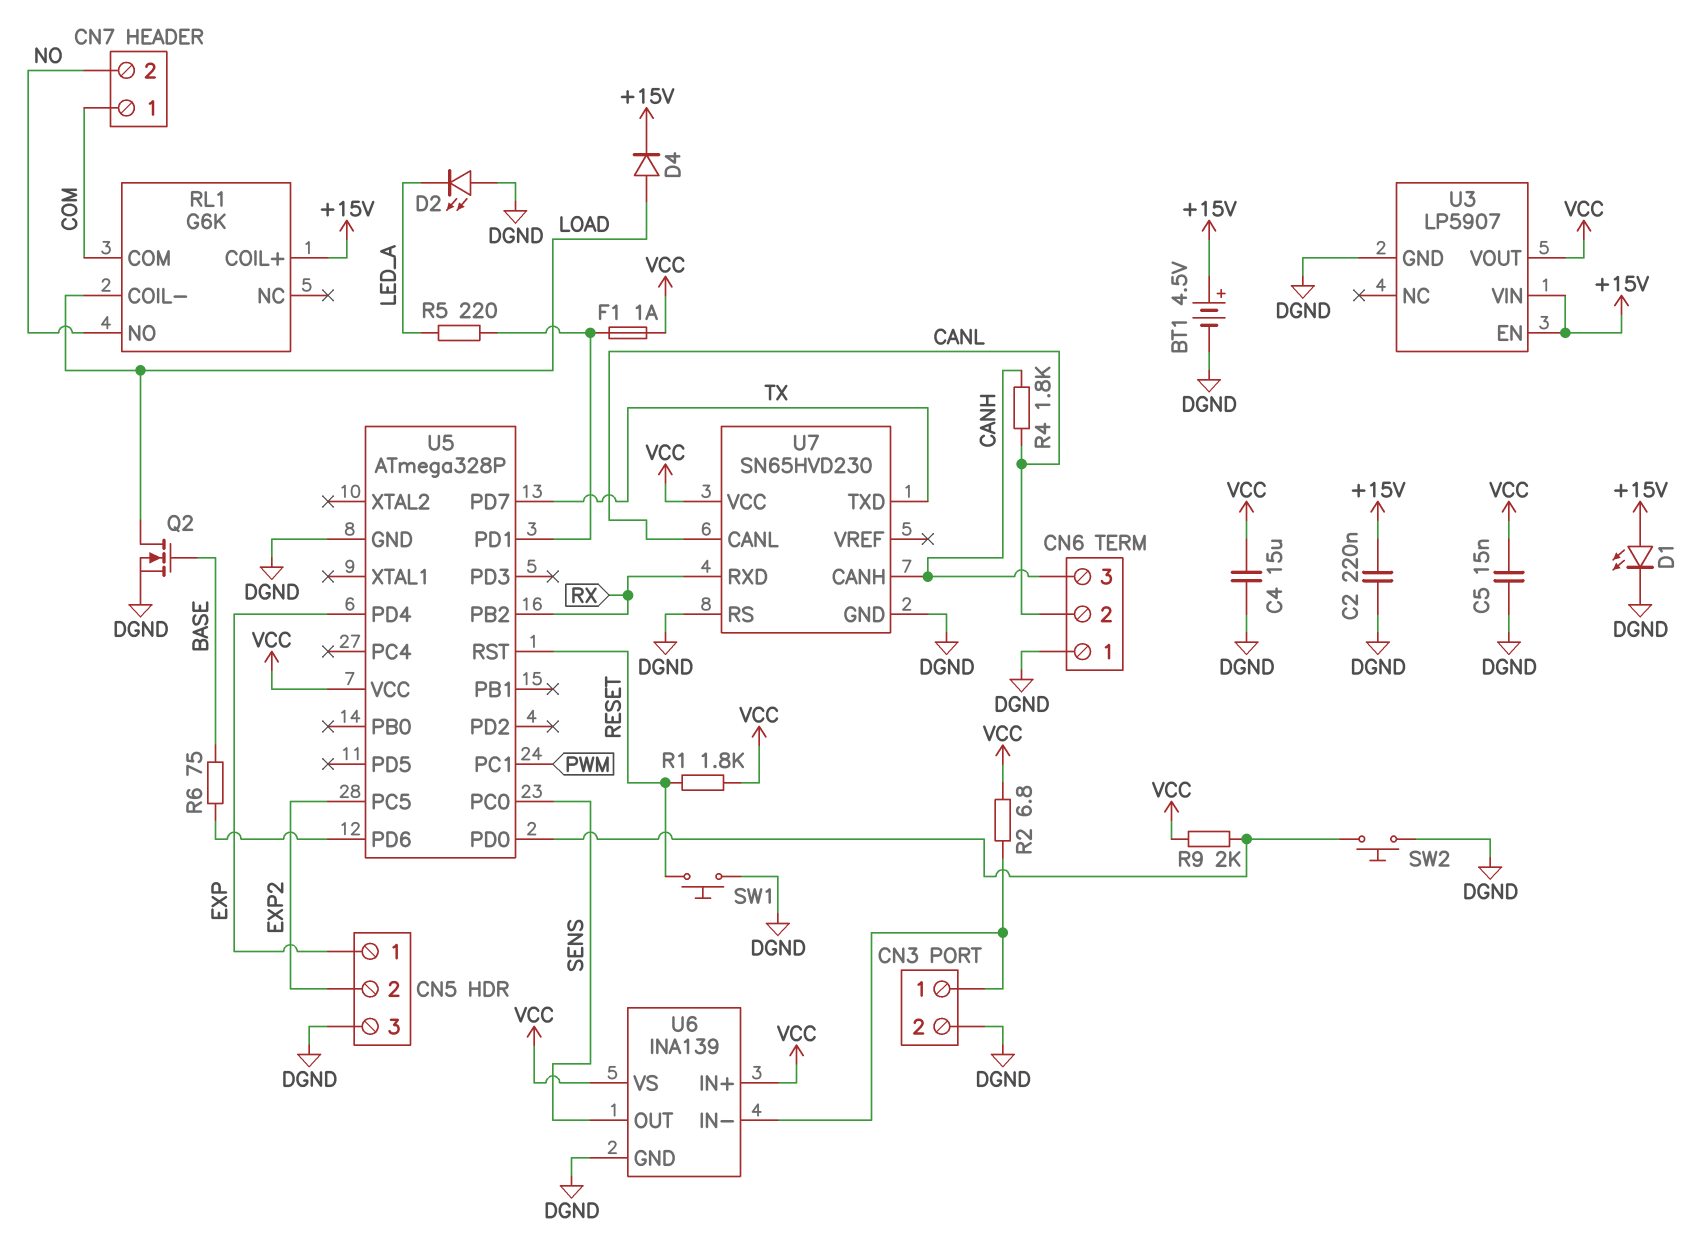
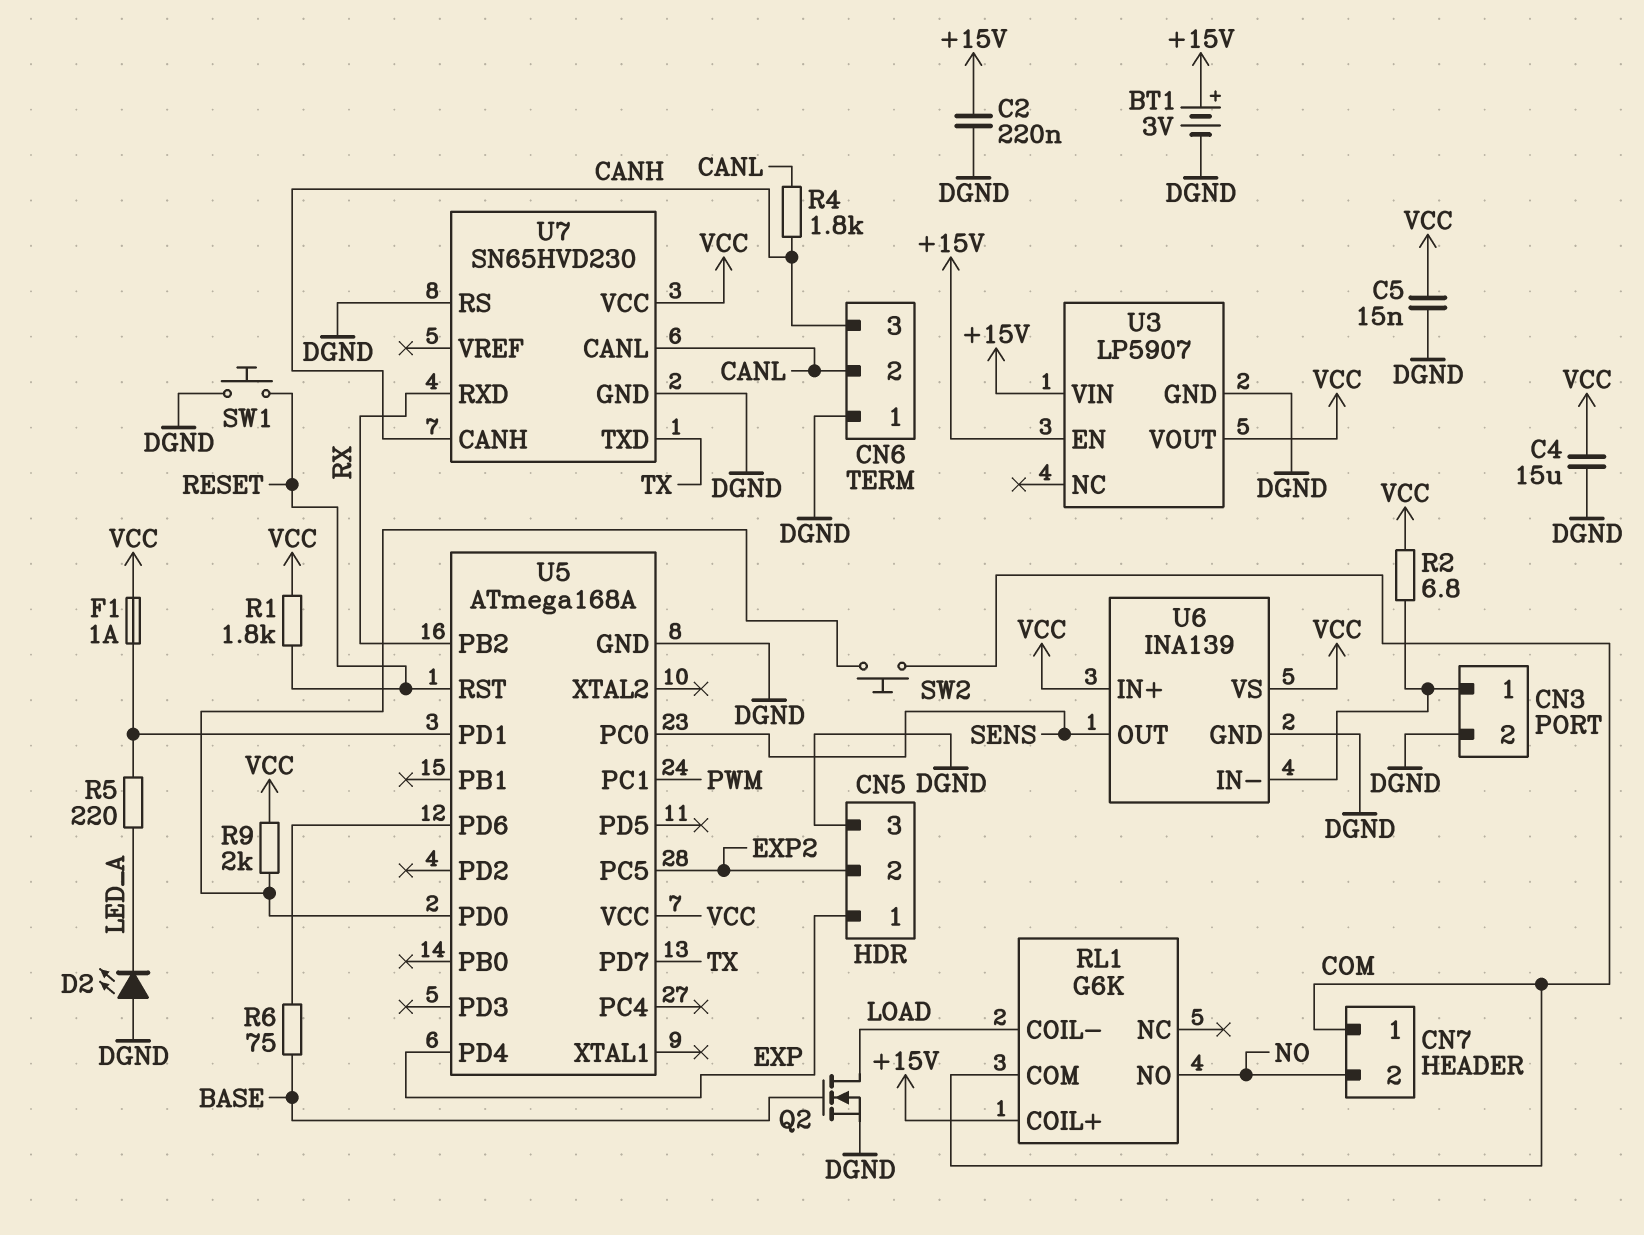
BT1: 4.5V (plus +15V, minus DGND) -> 3V (plus +15V, minus DGND)
D1: LED (A +15V, K DGND) -> none
D4: diode (A LOAD, K +15V) -> none
SW2: button (DGND, U5/PD0) -> button (COM, U5/PD0)
U5: ATmega328P -> ATmega168A

